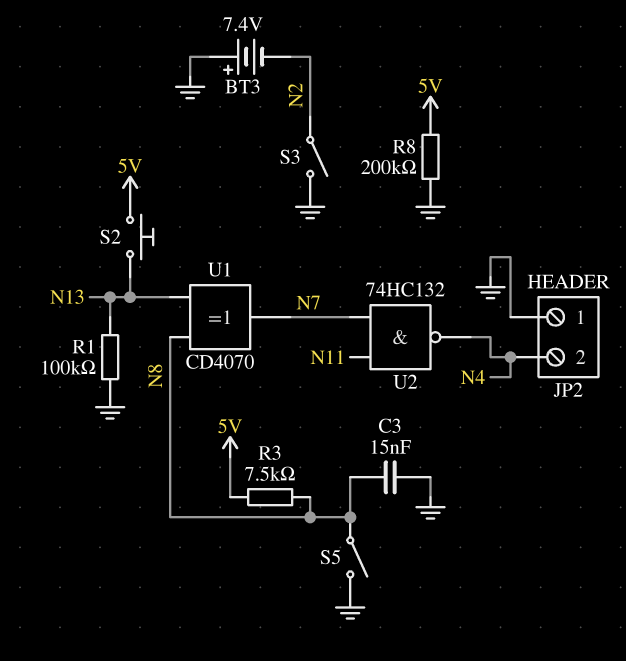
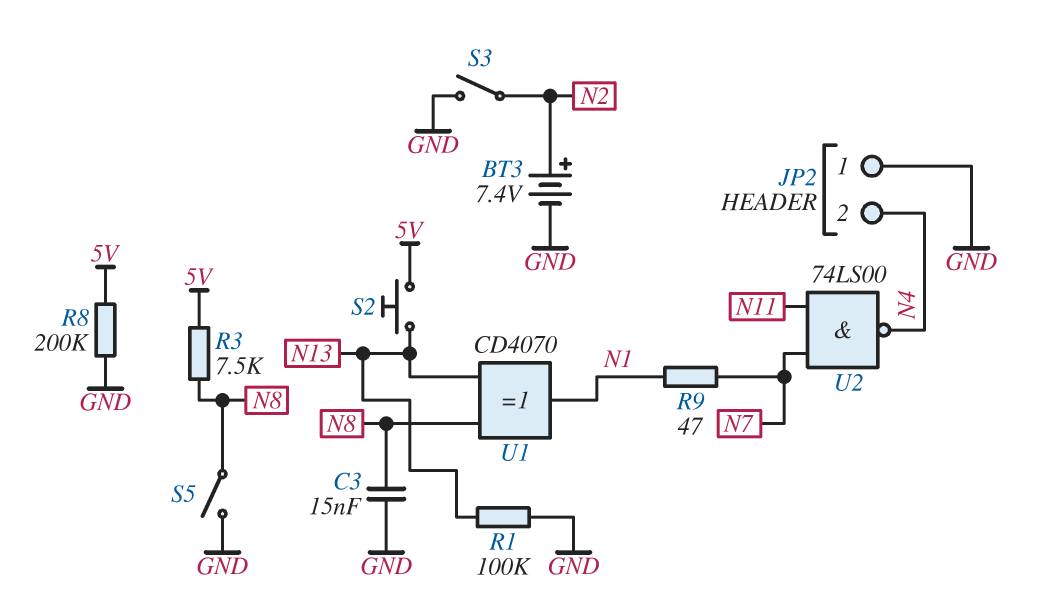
BT3: 7.4V (plus GND, minus N2) -> 7.4V (plus N2, minus GND)
R9: none -> 47 (N1, N7)
U1: XOR CD4070 (in N8, in N13, out N7) -> XOR CD4070 (in N8, in N13, out N1)
U2: NAND 74HC132 (in N7, in N11, out N4) -> NAND 74LS00 (in N7, in N11, out N4)

